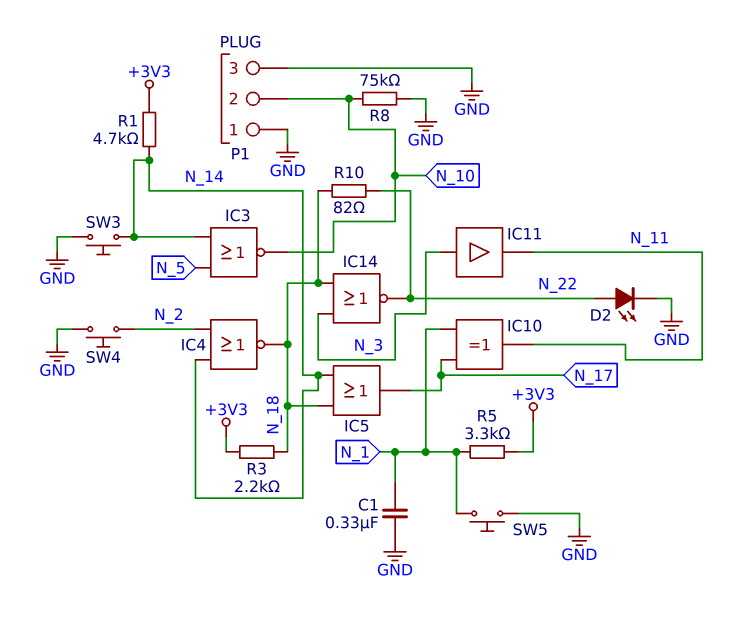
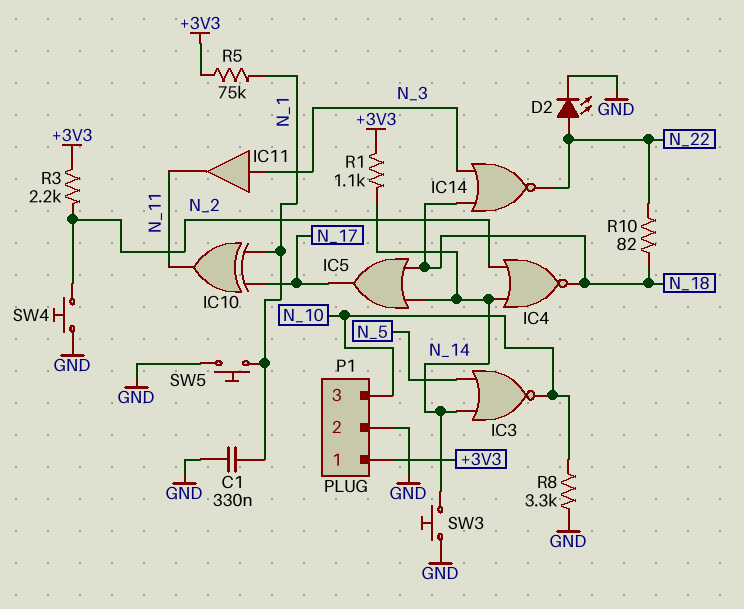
P1 pin 1: GND -> +3V3
P1 pin 2: N_10 -> GND
P1 pin 3: GND -> N_10
R1: 4.7k (+3V3, N_14) -> 1.1k (+3V3, N_14)
R3: 2.2k (+3V3, N_18) -> 2.2k (+3V3, N_2)
R5: 3.3k (+3V3, N_1) -> 75k (+3V3, N_1)
R8: 75k (GND, N_10) -> 3.3k (GND, N_10)

